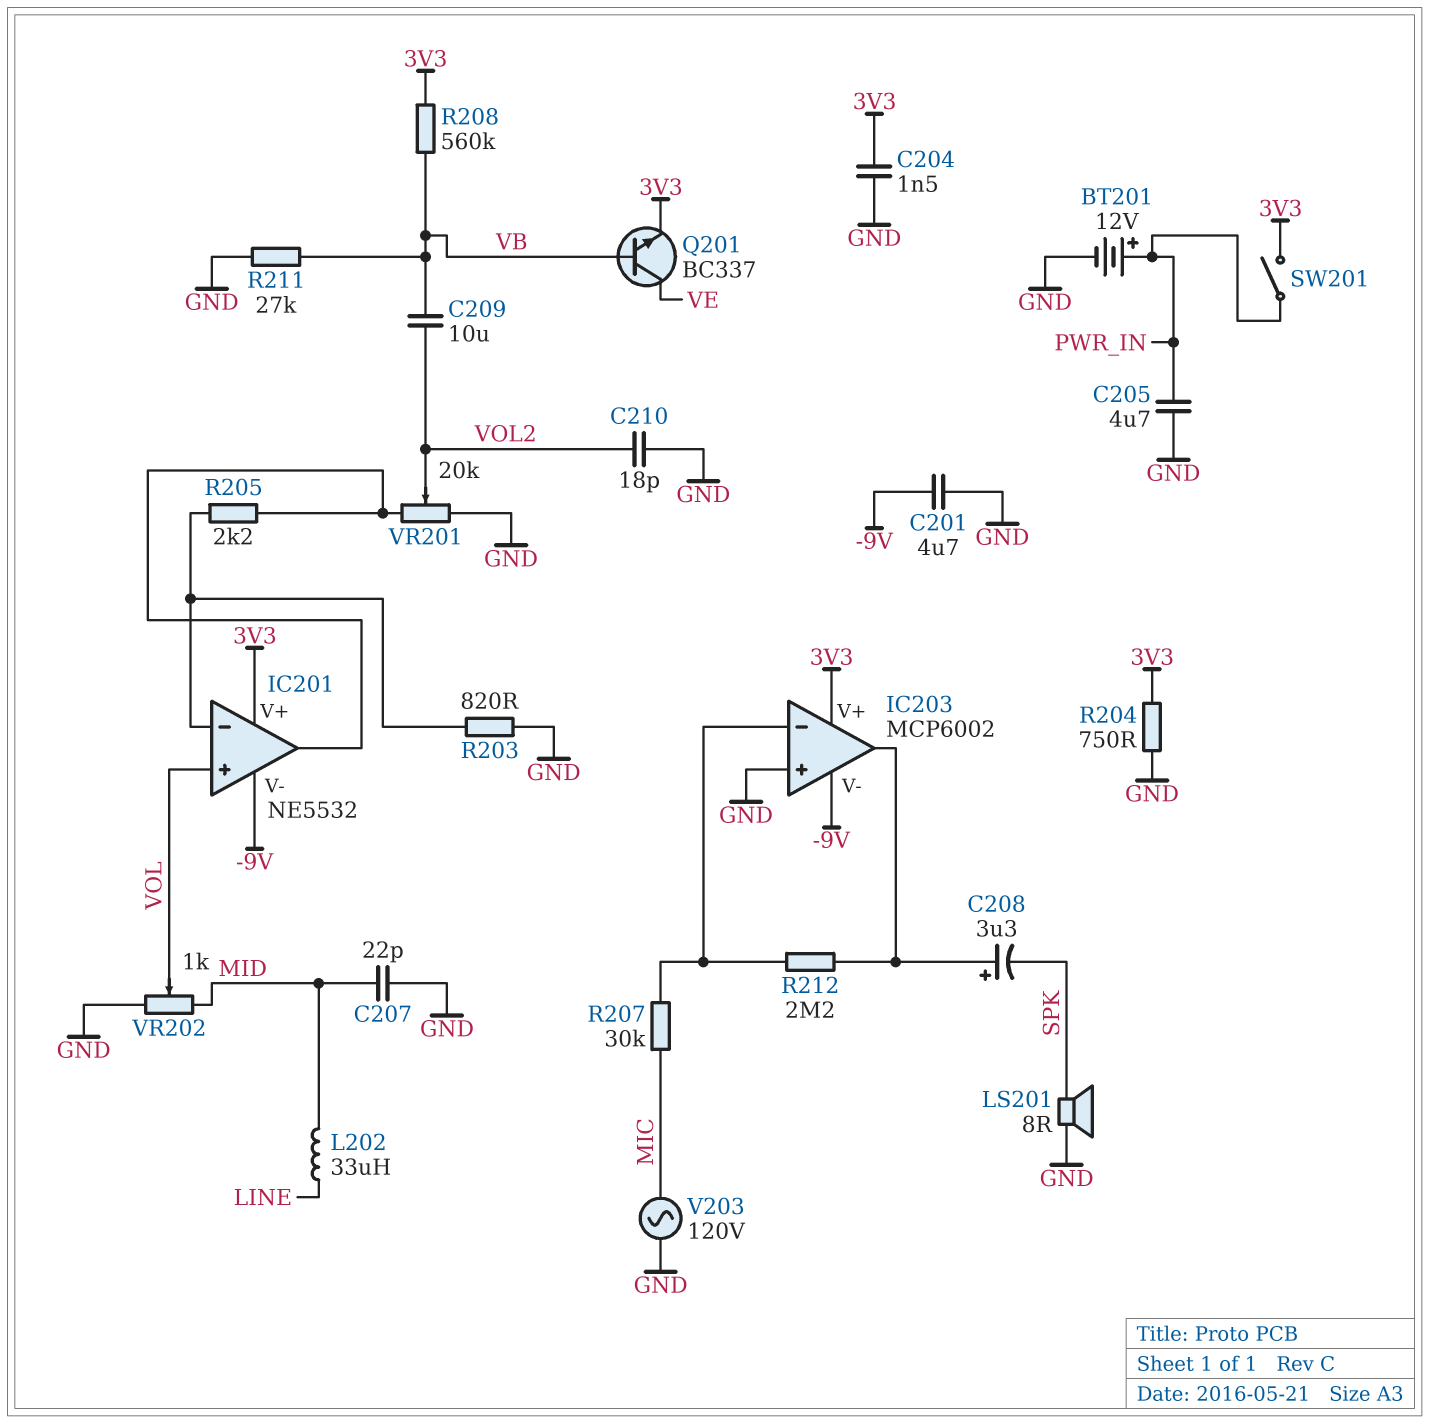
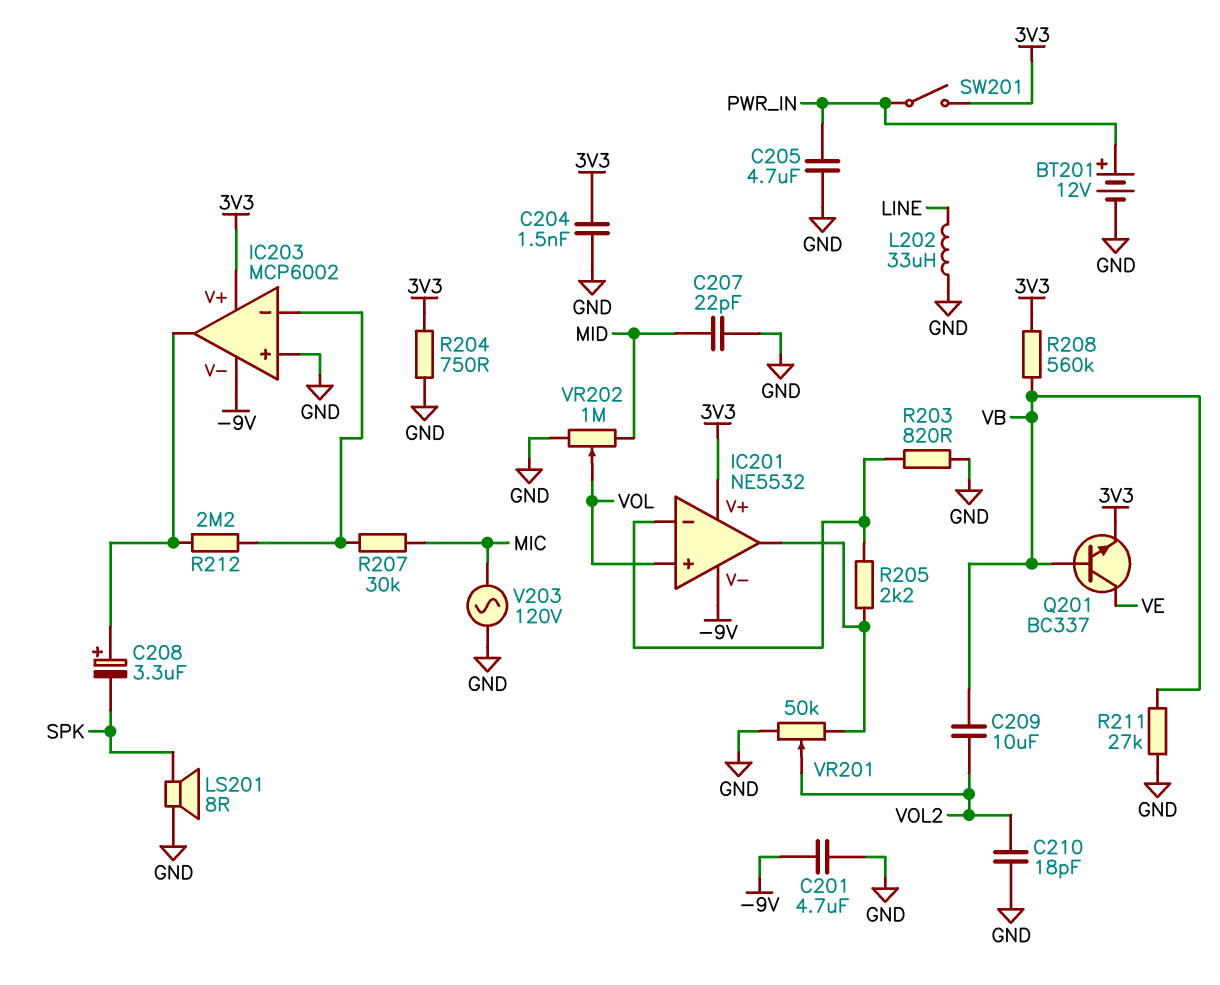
L202: 33uH (LINE, MID) -> 33uH (GND, LINE)
VR201: 20k (GND, IC201/out, wiper VOL2) -> 50k (GND, IC201/out, wiper VOL2)
VR202: 1k (GND, MID, wiper VOL) -> 1M (GND, MID, wiper VOL)

